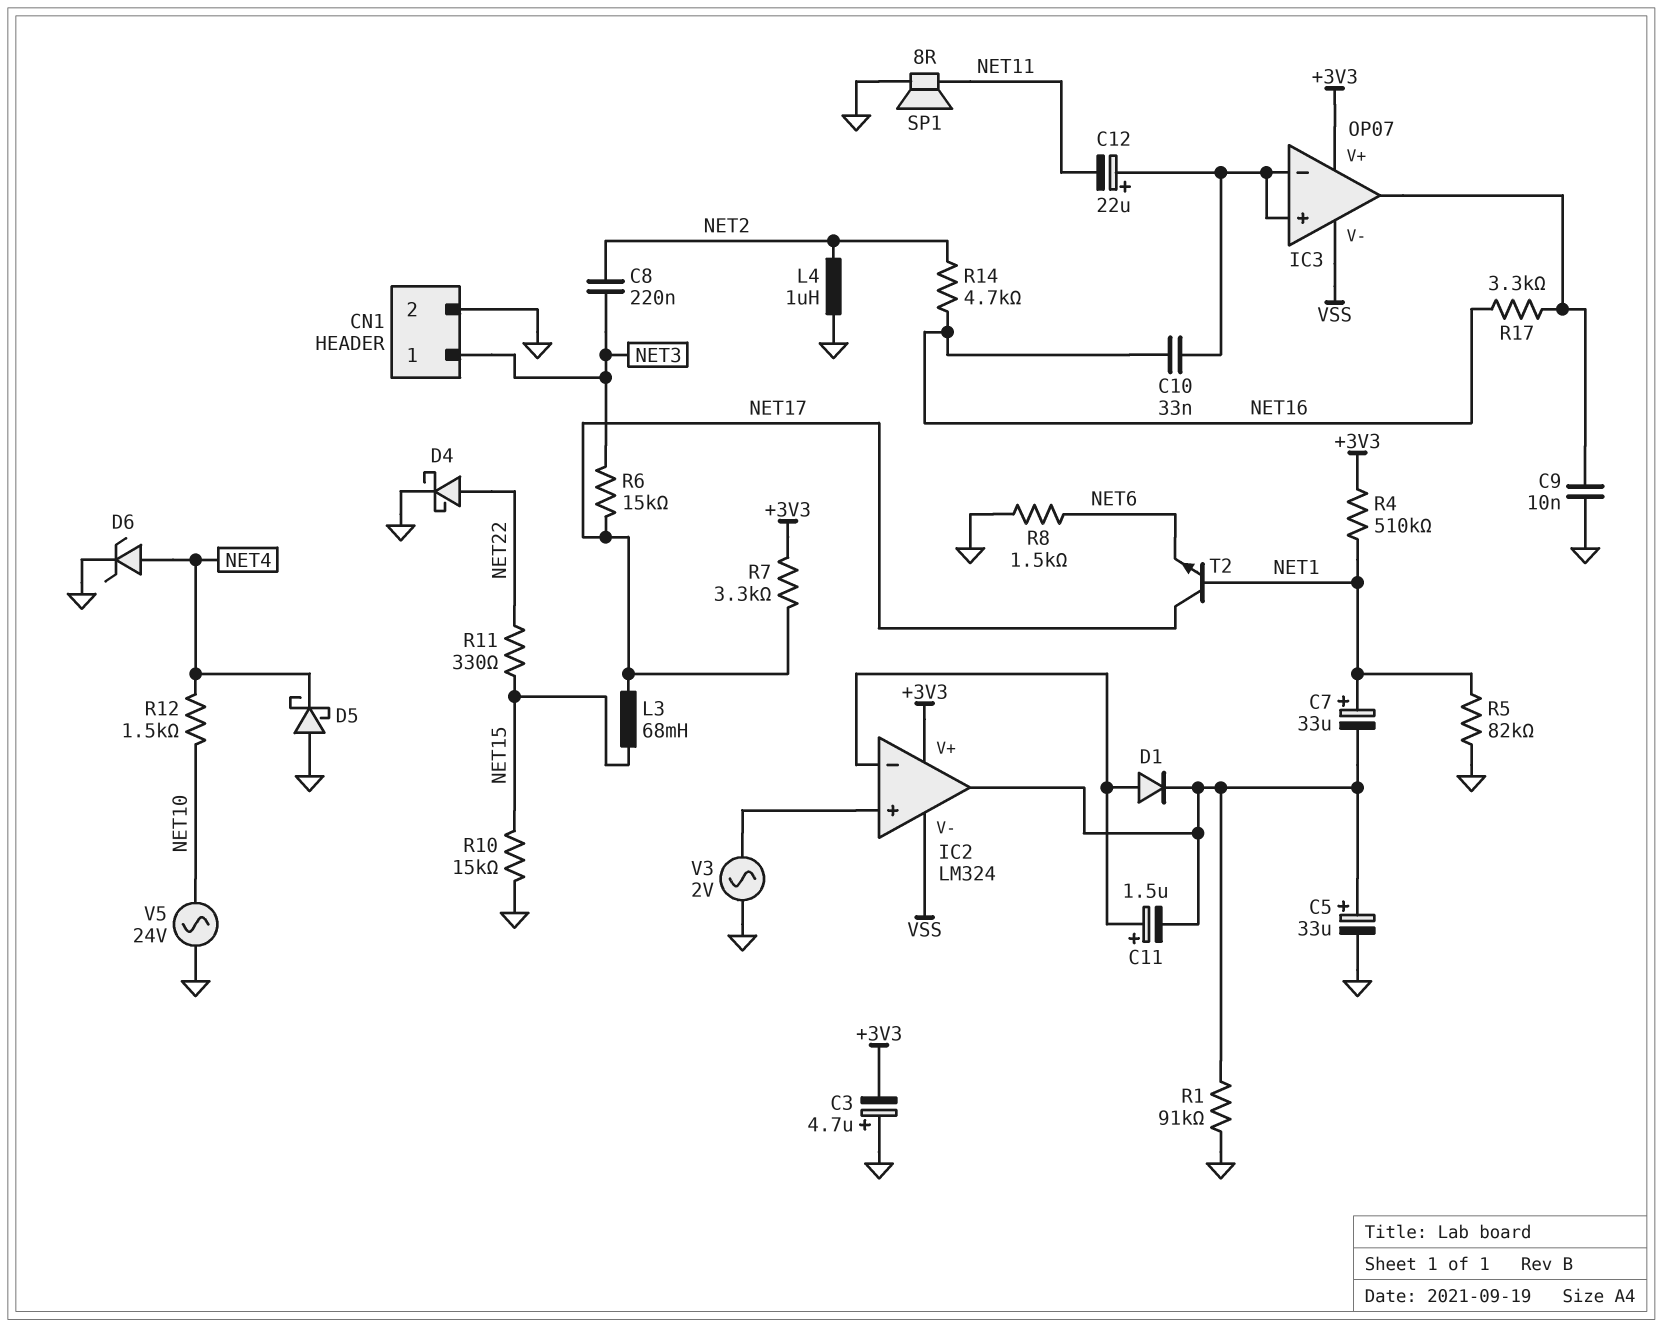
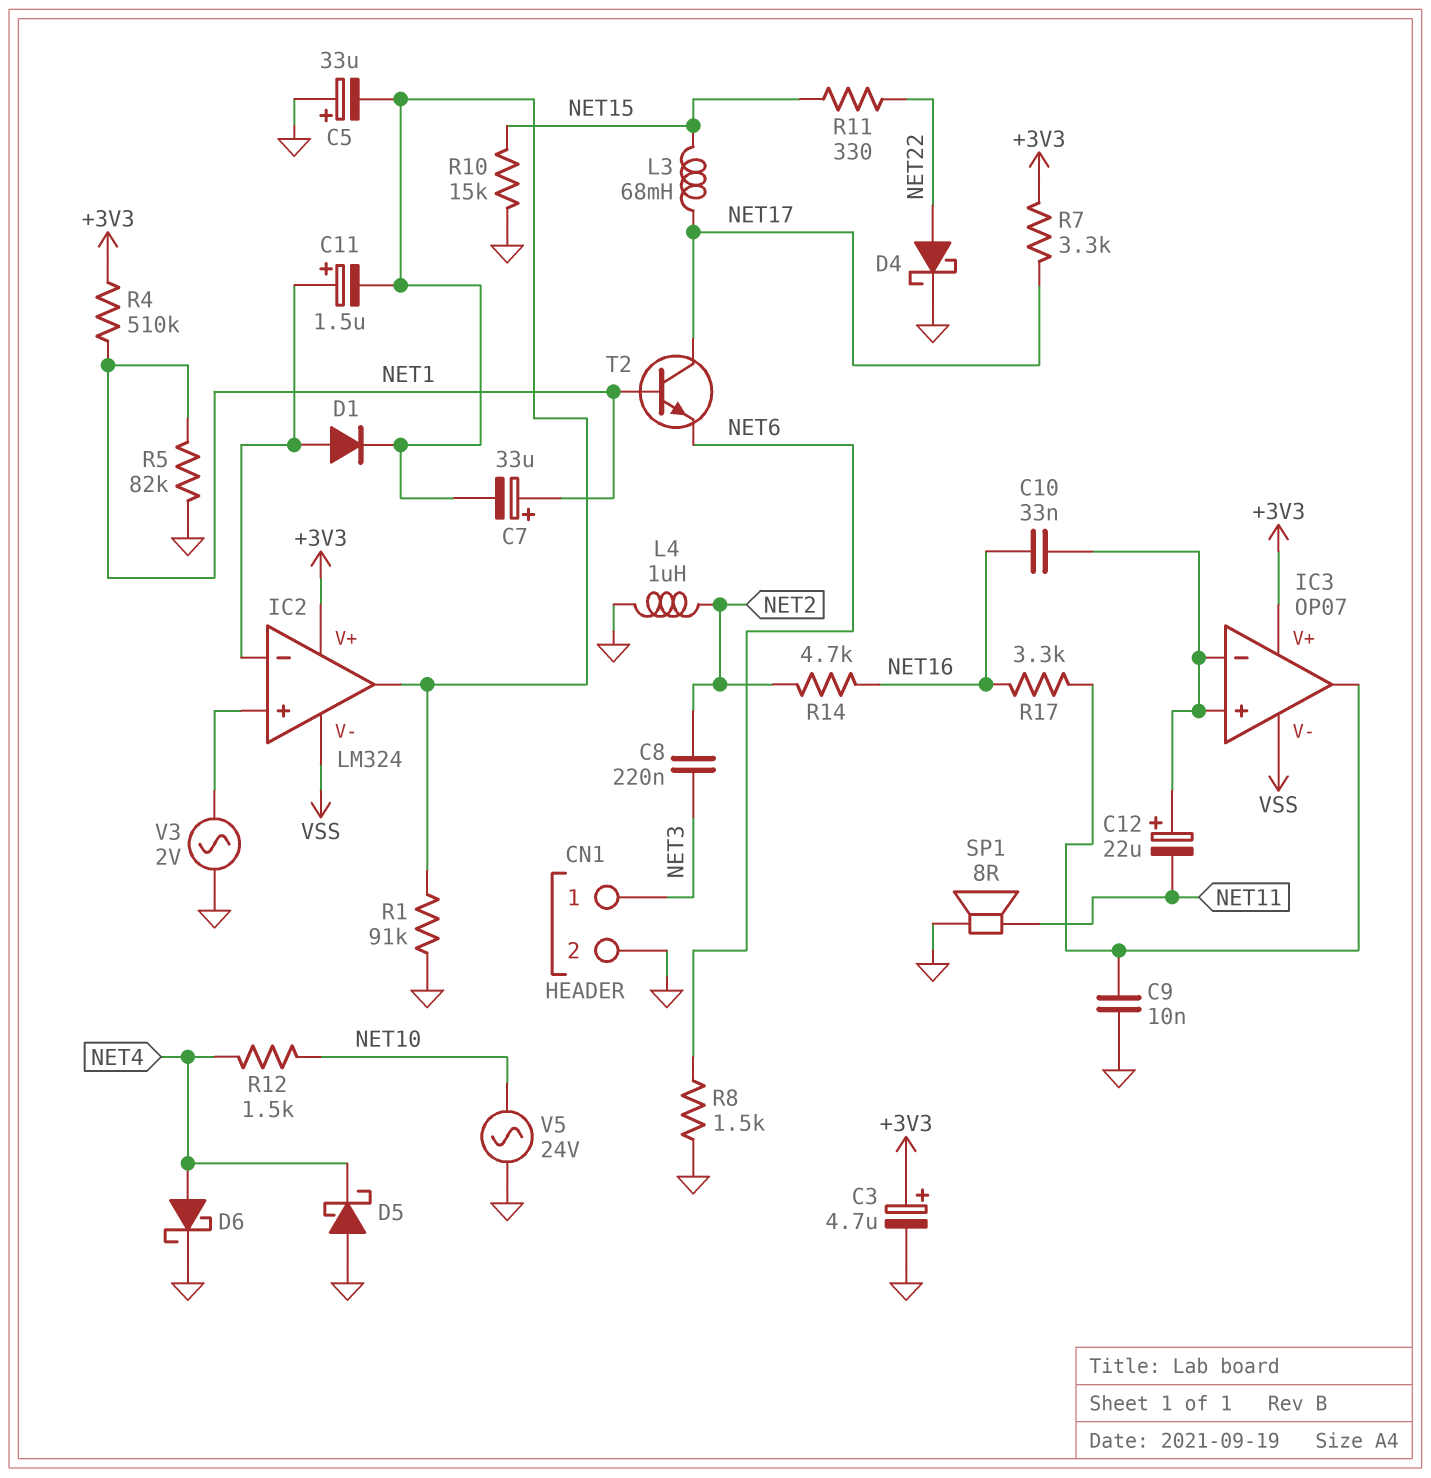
C3: 4.7uF (plus GND, minus +3V3) -> 4.7uF (plus +3V3, minus GND)
C5: 33uF (plus IC2/out, minus GND) -> 33uF (plus GND, minus IC2/out)
D6: zener (A NET4, K GND) -> schottky (A NET4, K GND)
R6: 15k (NET3, NET17) -> none

